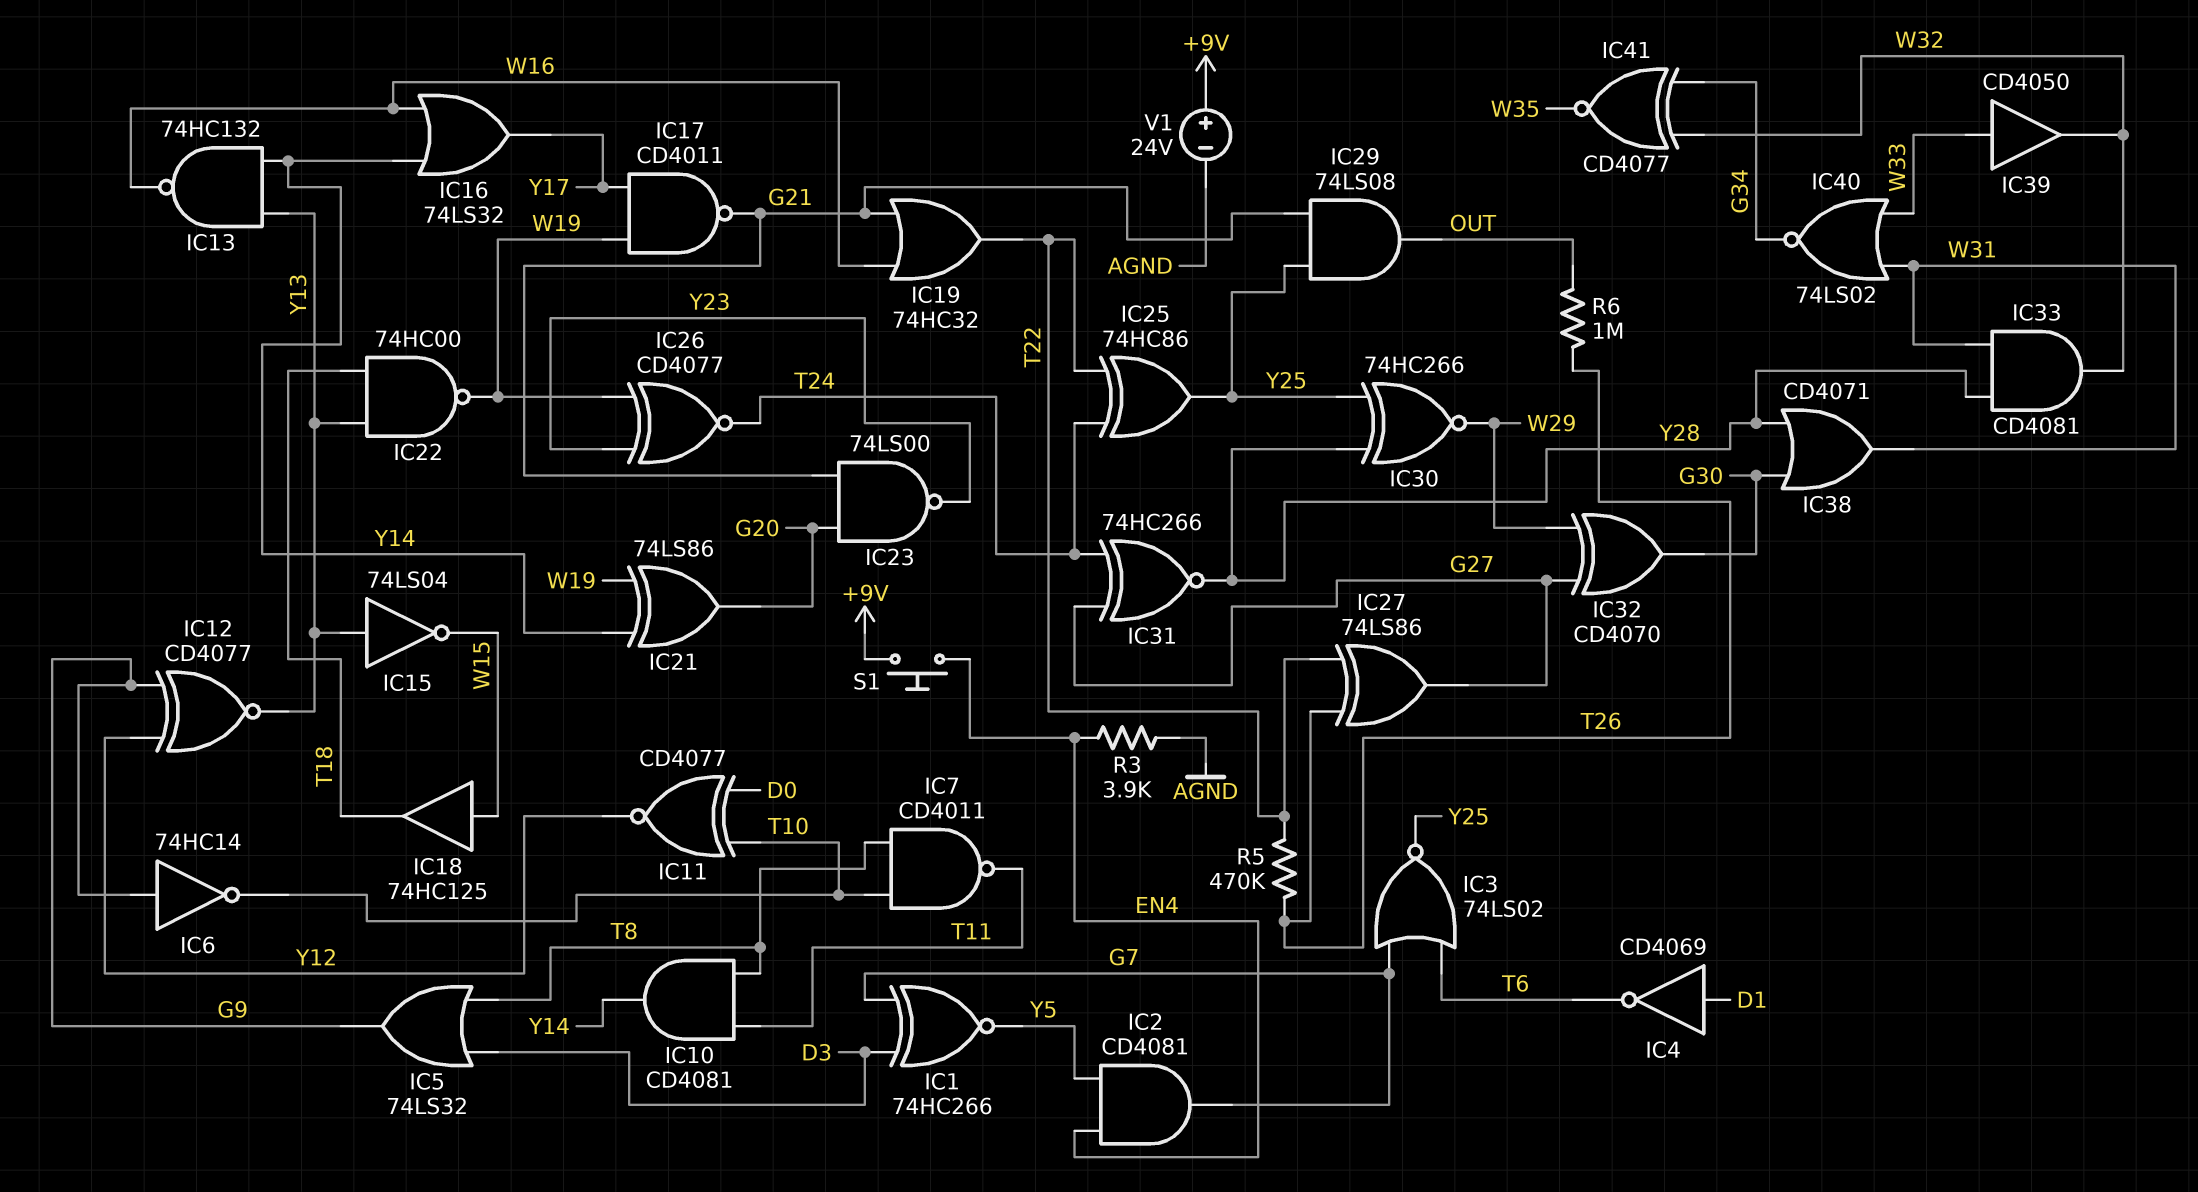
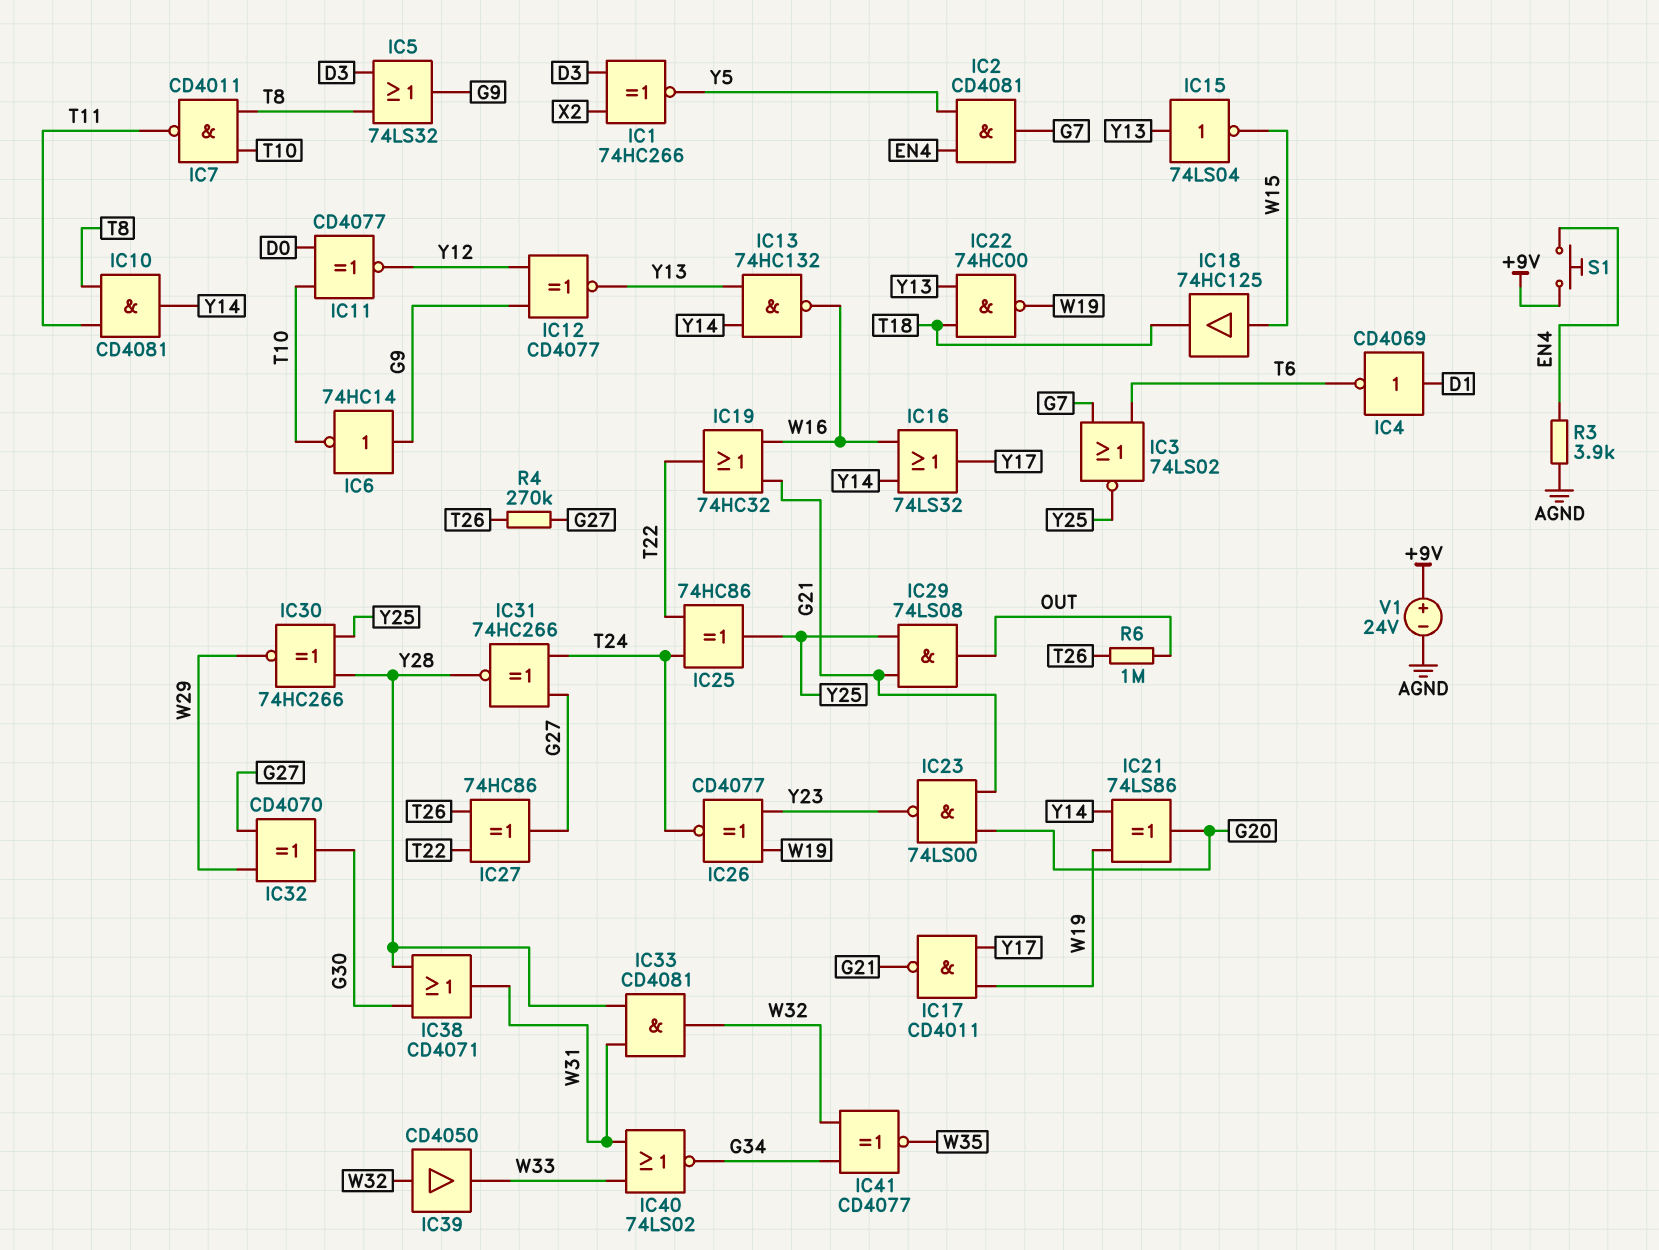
IC1: XNOR 74HC266 (in D3, in G7, out Y5) -> XNOR 74HC266 (in D3, in X2, out Y5)
IC27: XOR 74LS86 (in T22, in T26, out G27) -> XOR 74HC86 (in T22, in T26, out G27)
IC39: buffer CD4050 (in W33, out W32) -> buffer CD4050 (in W32, out W33)
R4: none -> 270k (G27, T26)
R5: 470k (T22, T26) -> none

